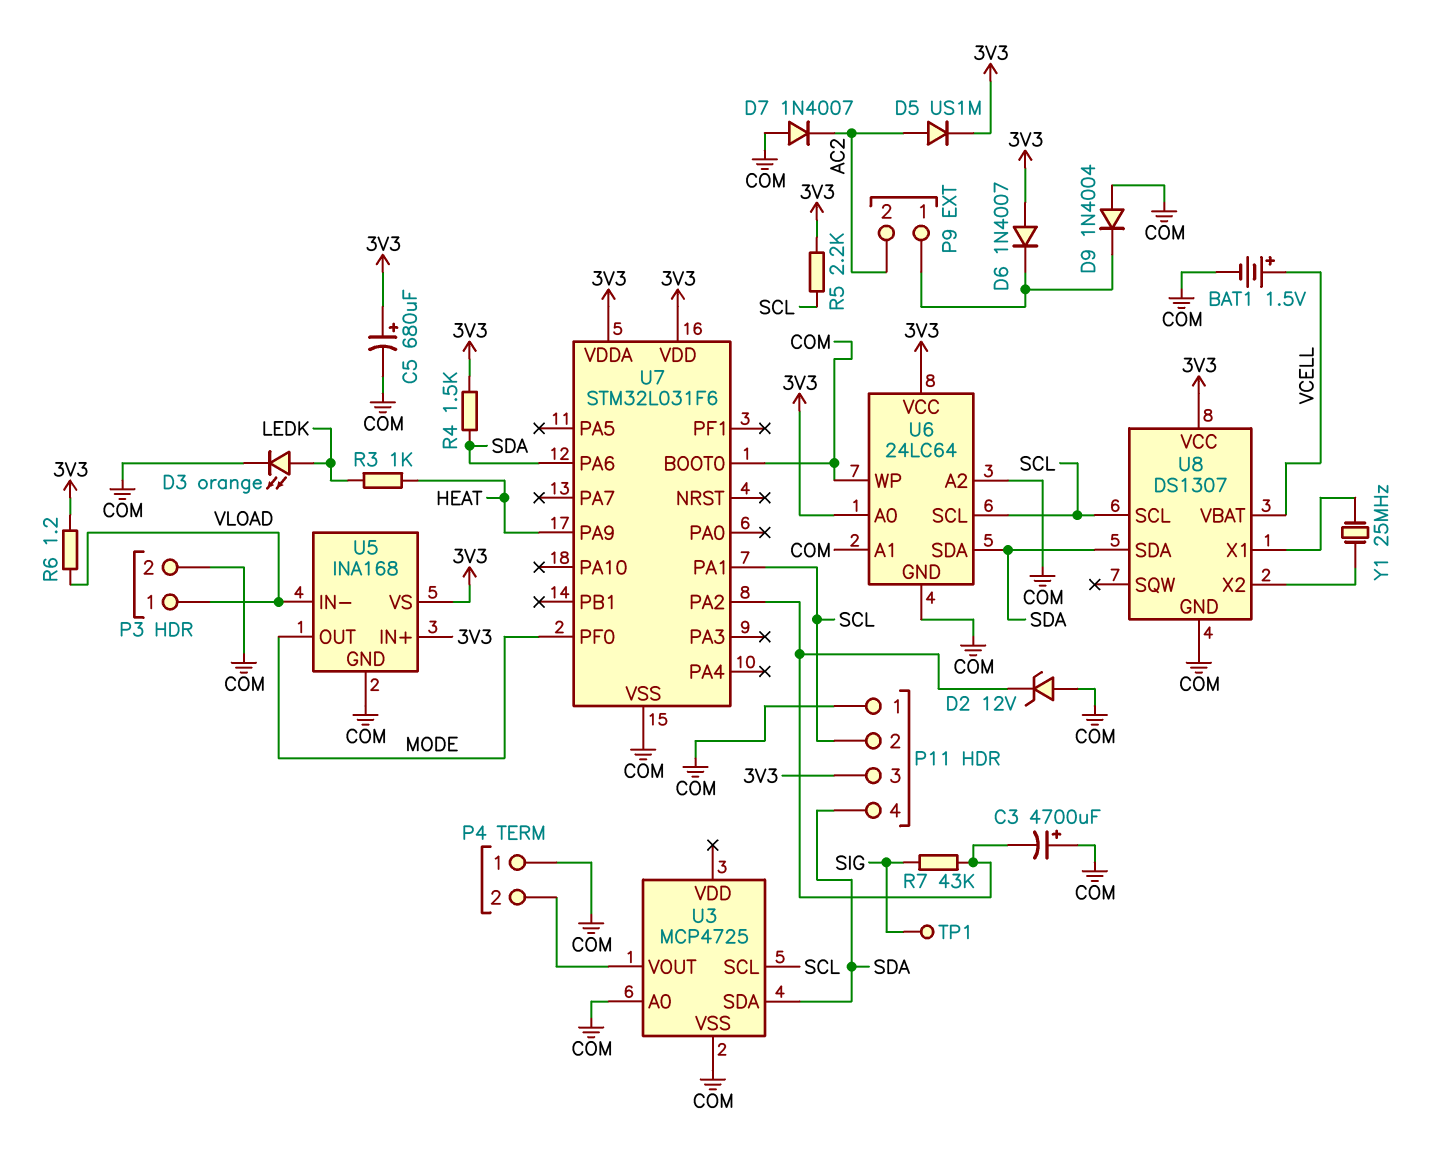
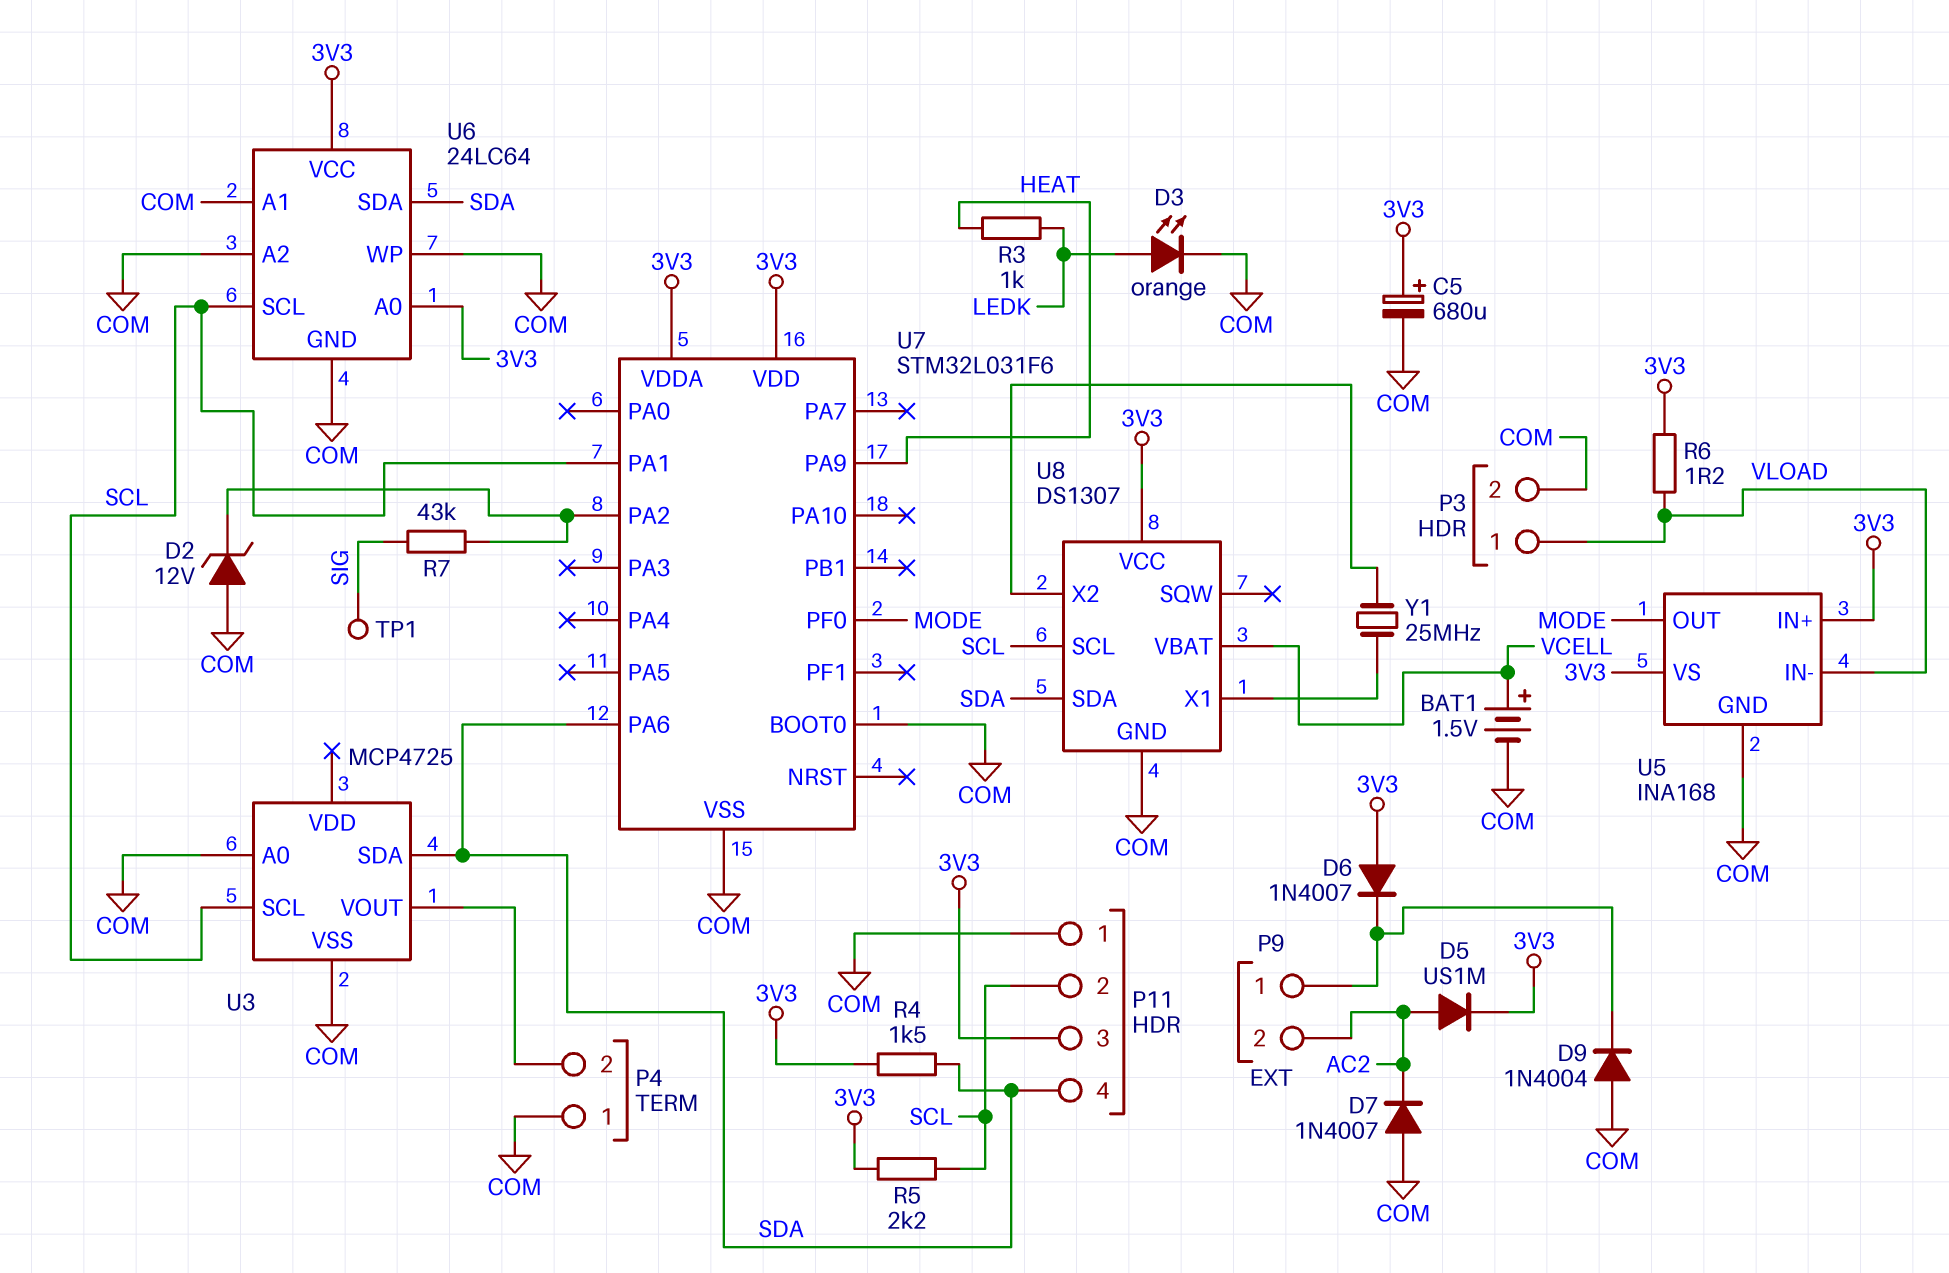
C3: 4700uF (plus COM, minus U7/PA2) -> none

